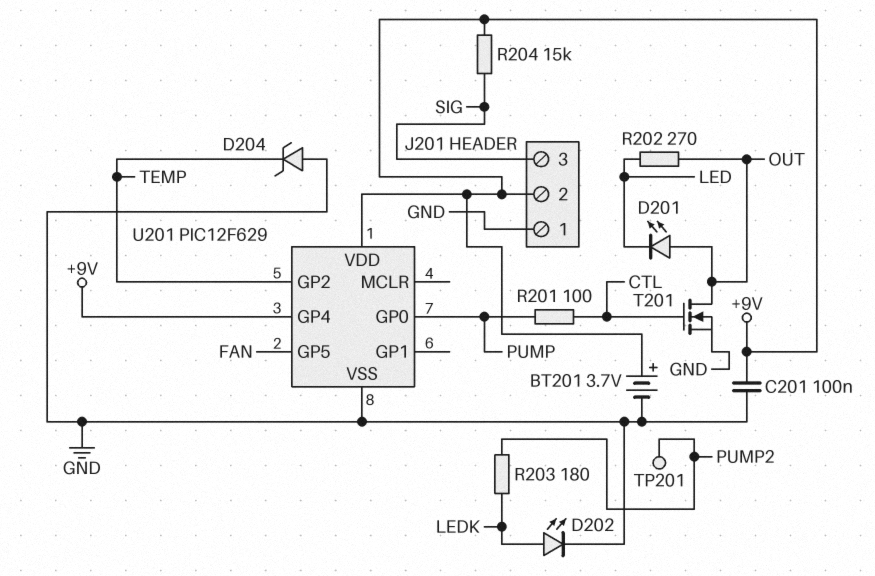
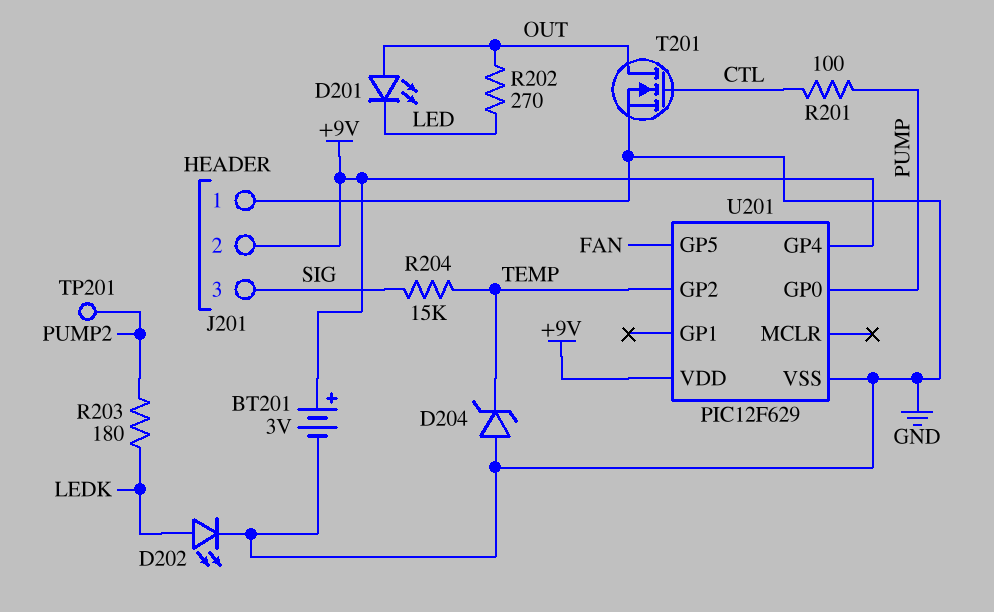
BT201: 3.7V (plus +9V, minus GND) -> 3V (plus +9V, minus GND)
C201: 100nF (+9V, GND) -> none
R204: 15k (+9V, SIG) -> 15k (SIG, TEMP)

